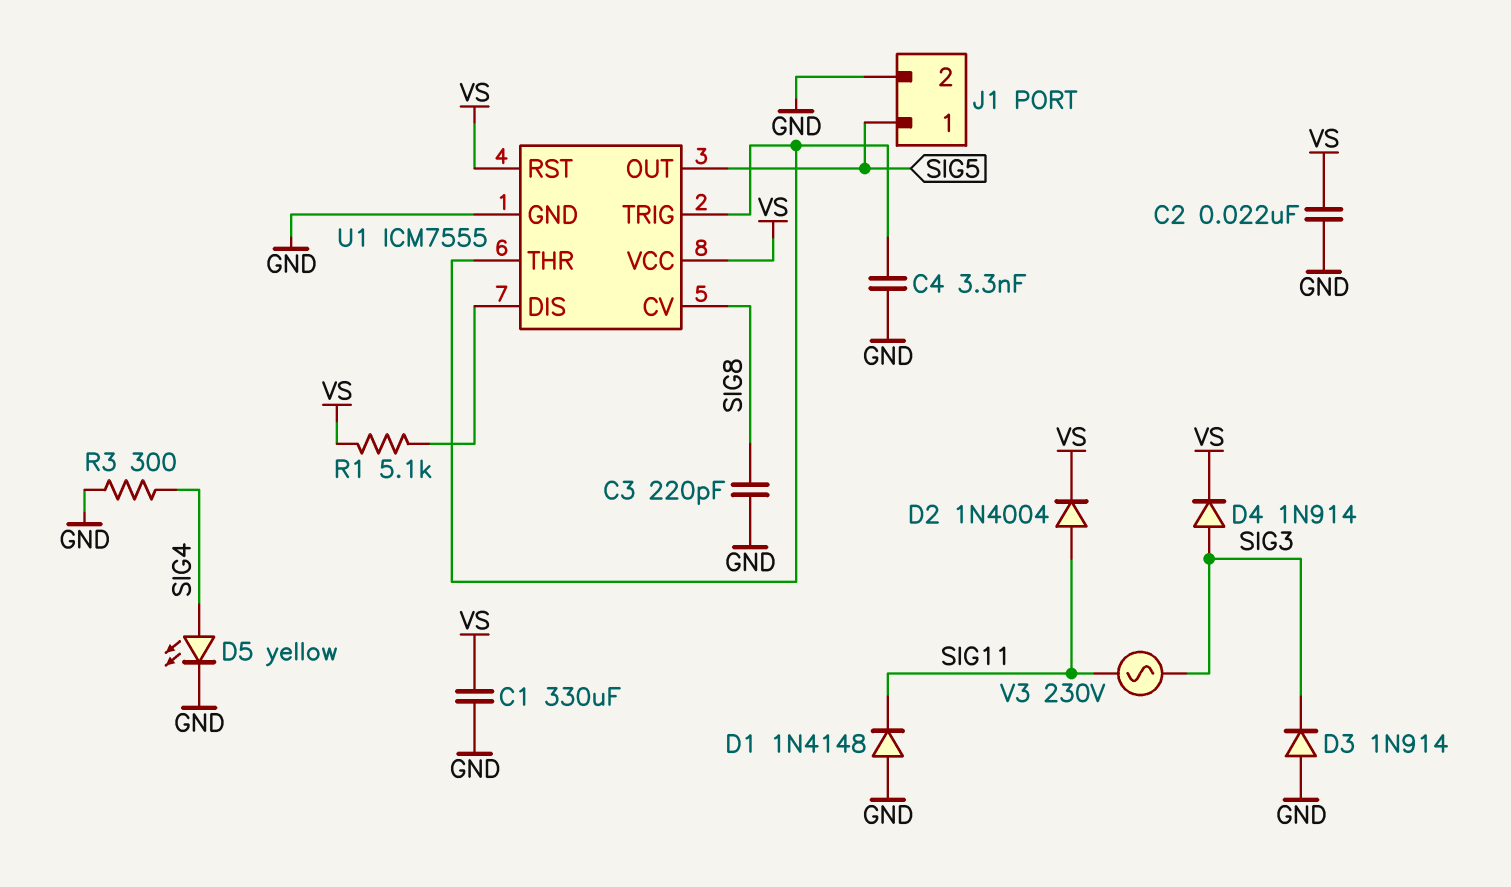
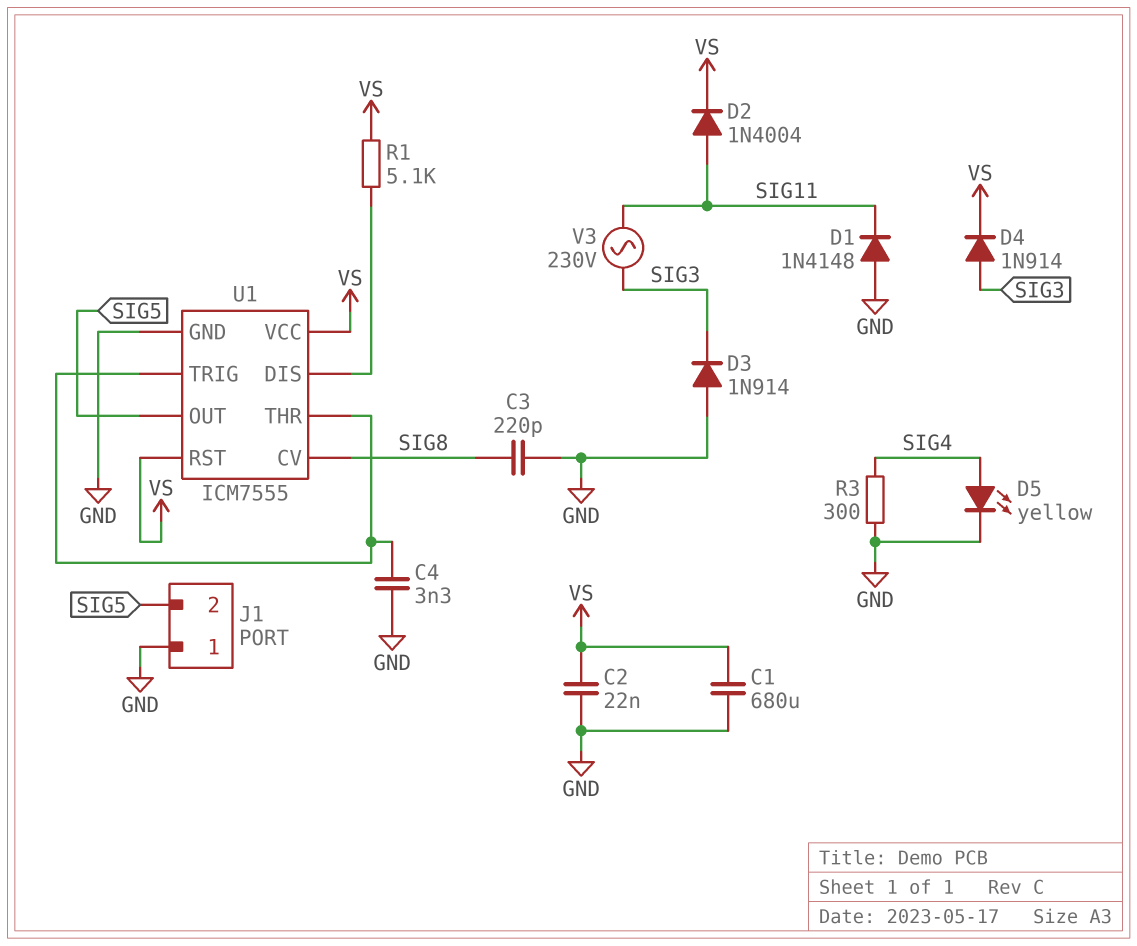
C1: 330uF (GND, VS) -> 680uF (GND, VS)
J1 pin 1: SIG5 -> GND
J1 pin 2: GND -> SIG5

